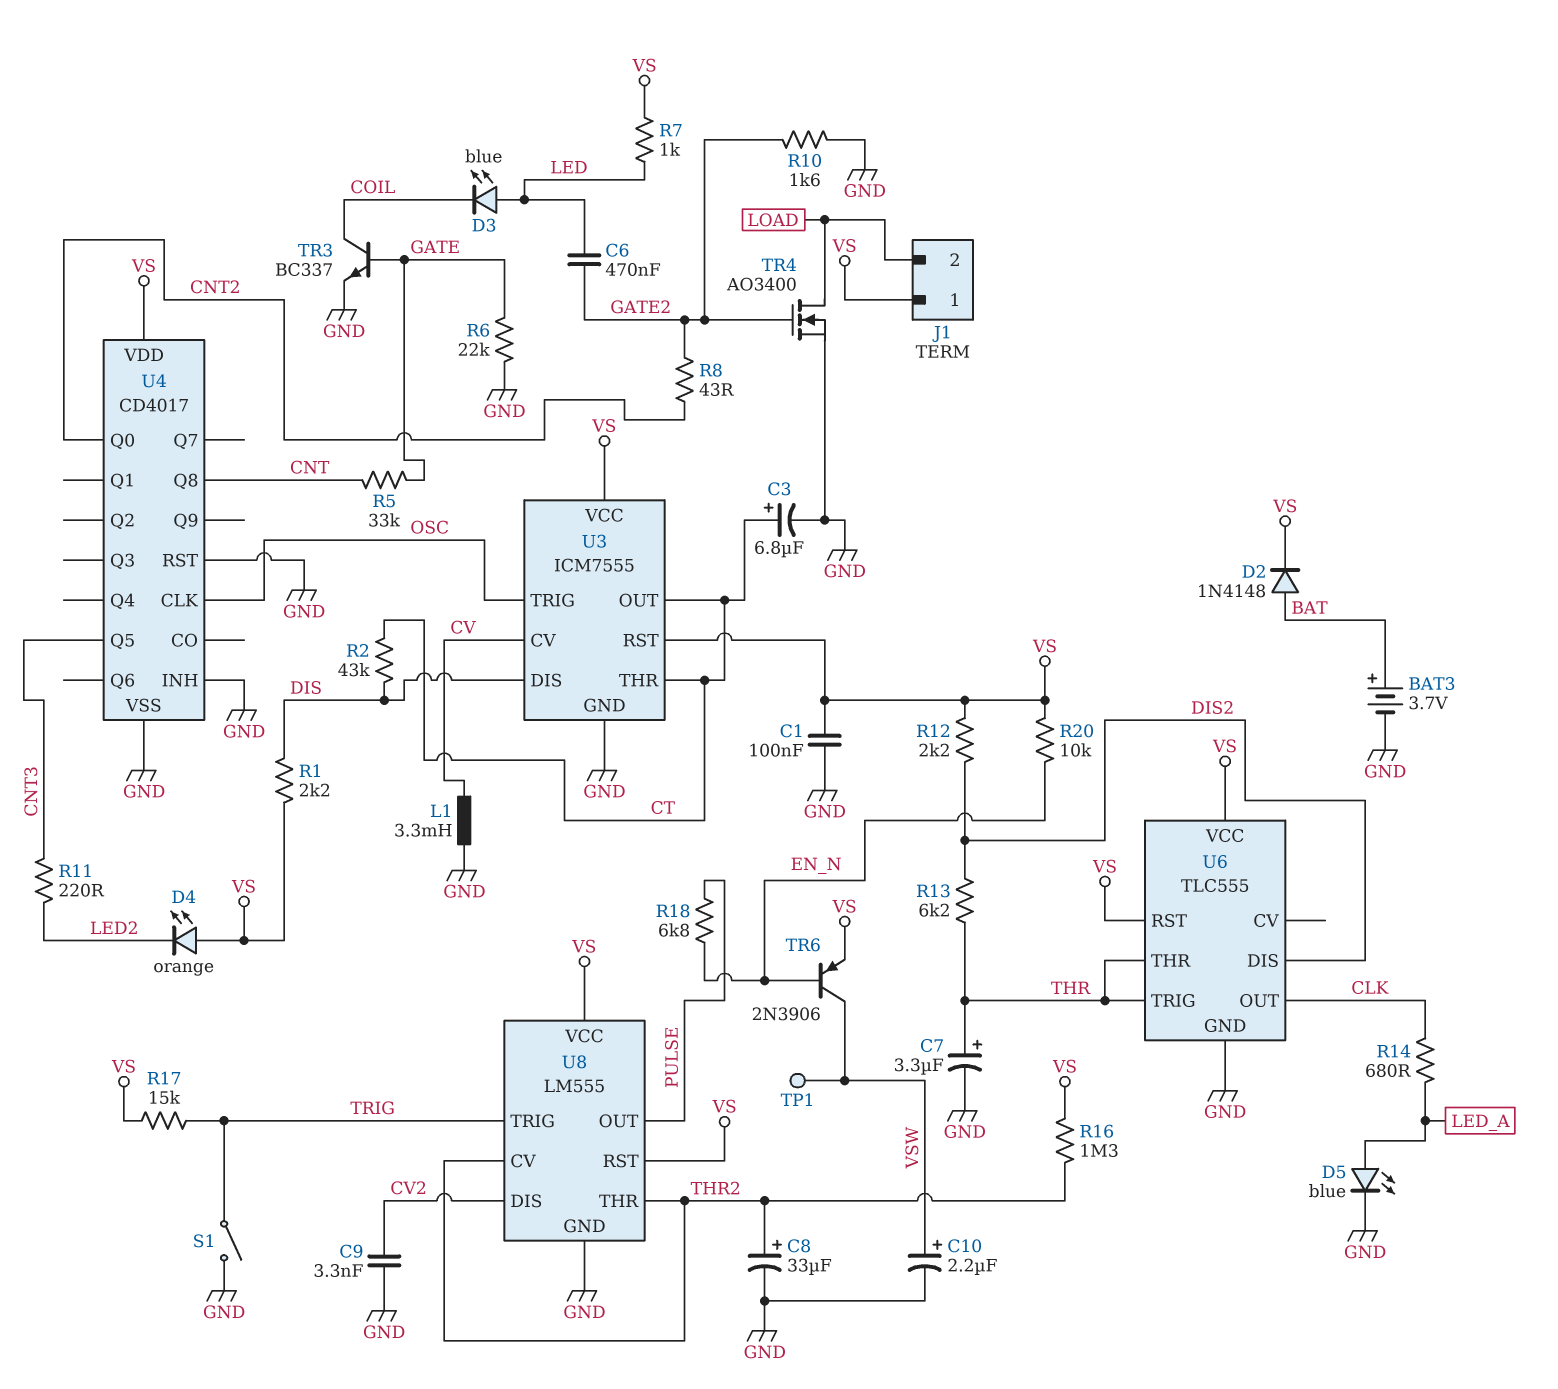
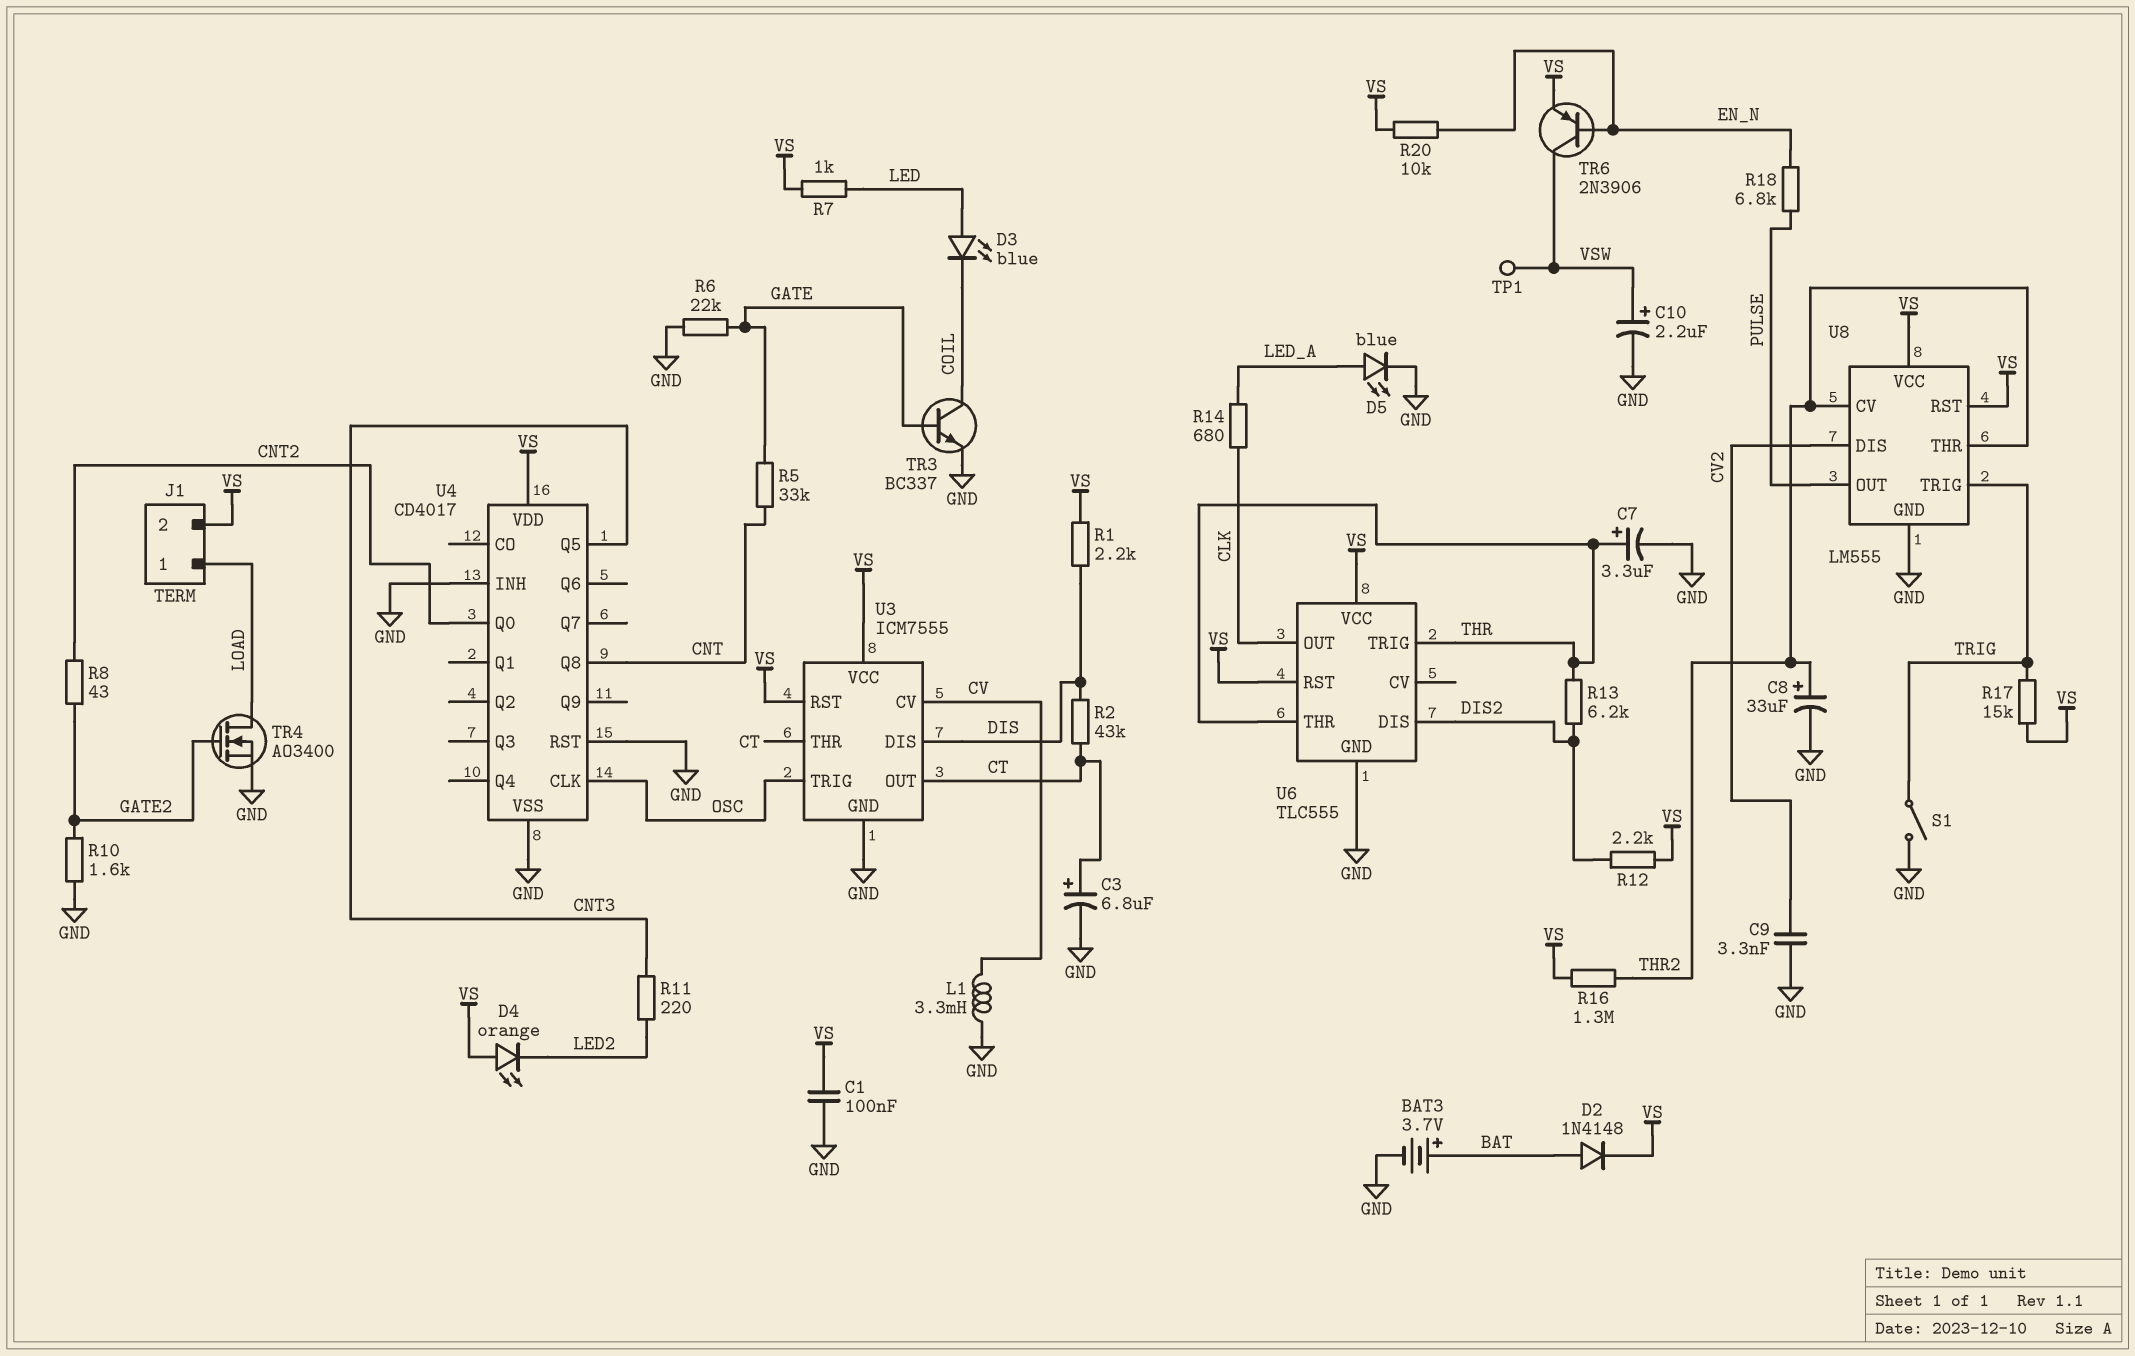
C6: 470nF (GATE2, LED) -> none
J1 pin 1: VS -> LOAD
J1 pin 2: LOAD -> VS

